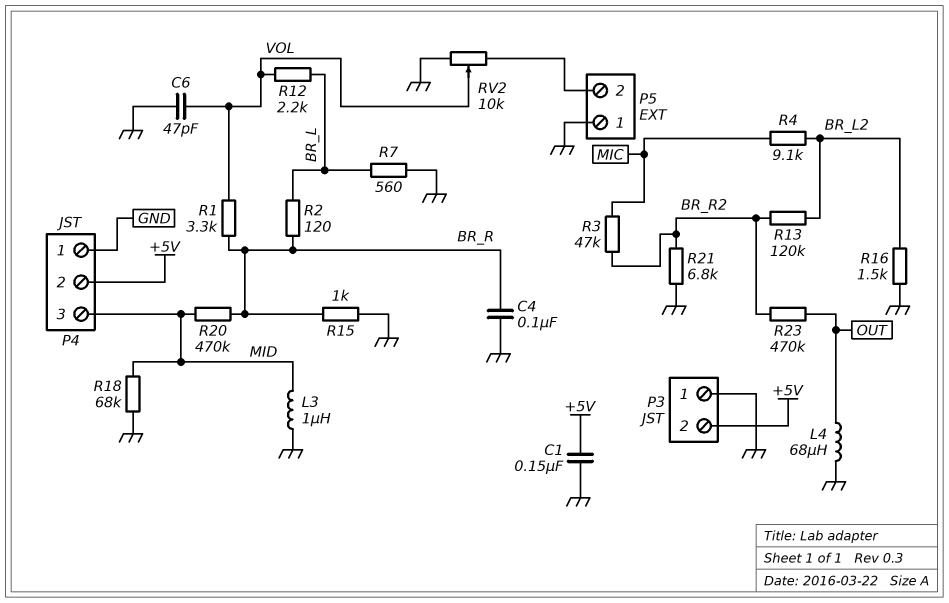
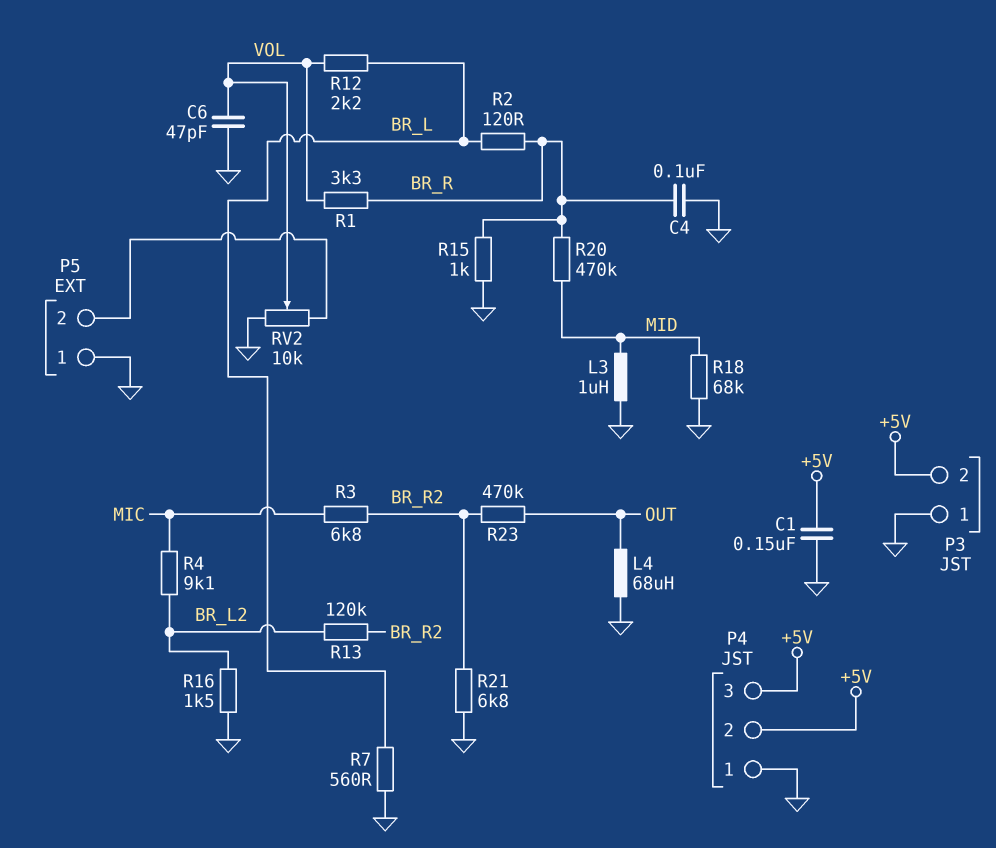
P4 pin 3: MID -> +5V
R3: 47k (BR_R2, MIC) -> 6.8k (BR_R2, MIC)

